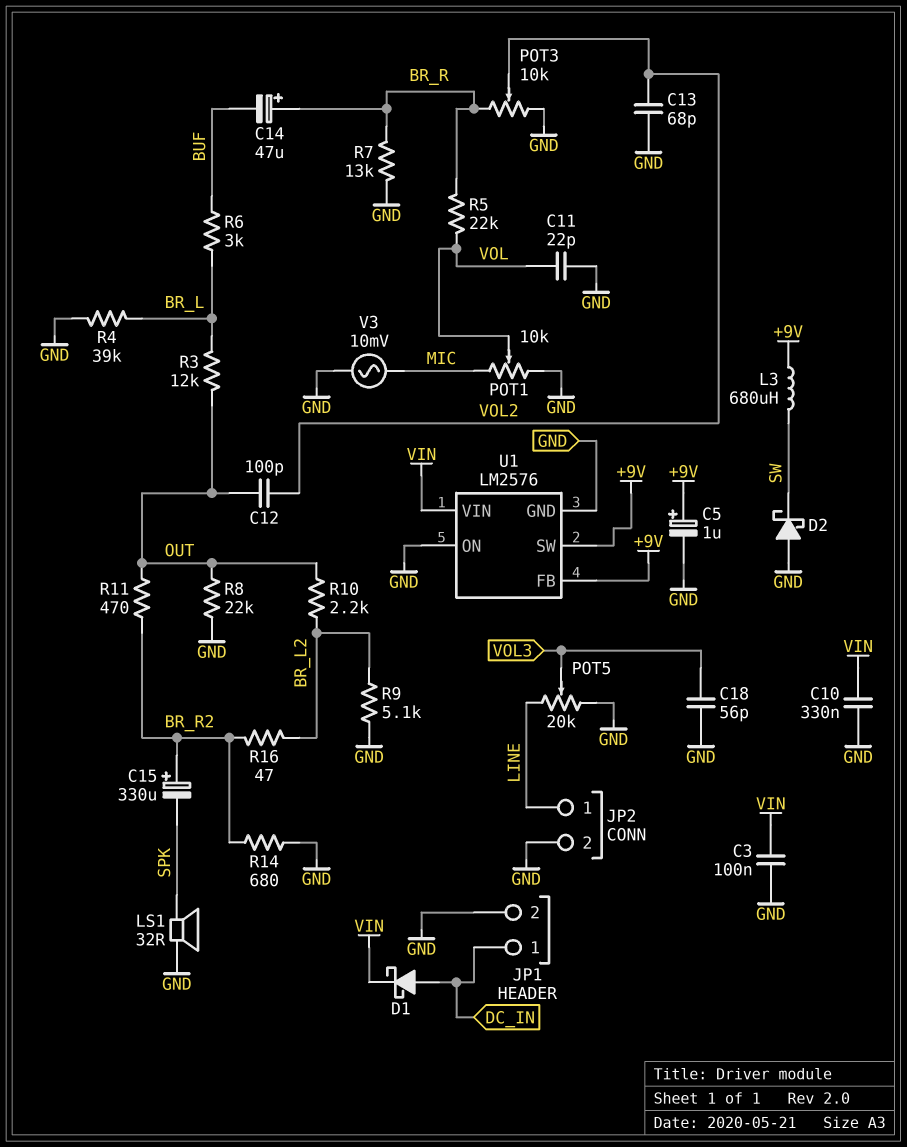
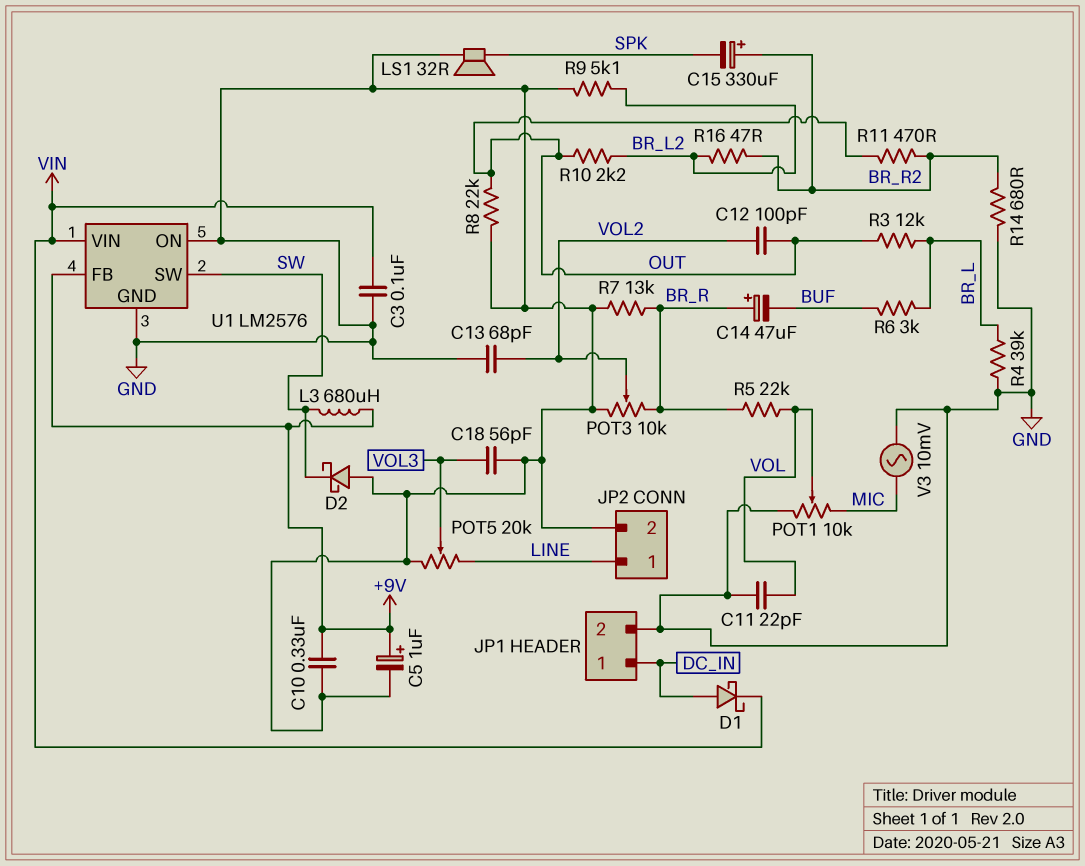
C10: 330nF (GND, VIN) -> 330nF (+9V, GND)
U1 pin SW: +9V -> SW

